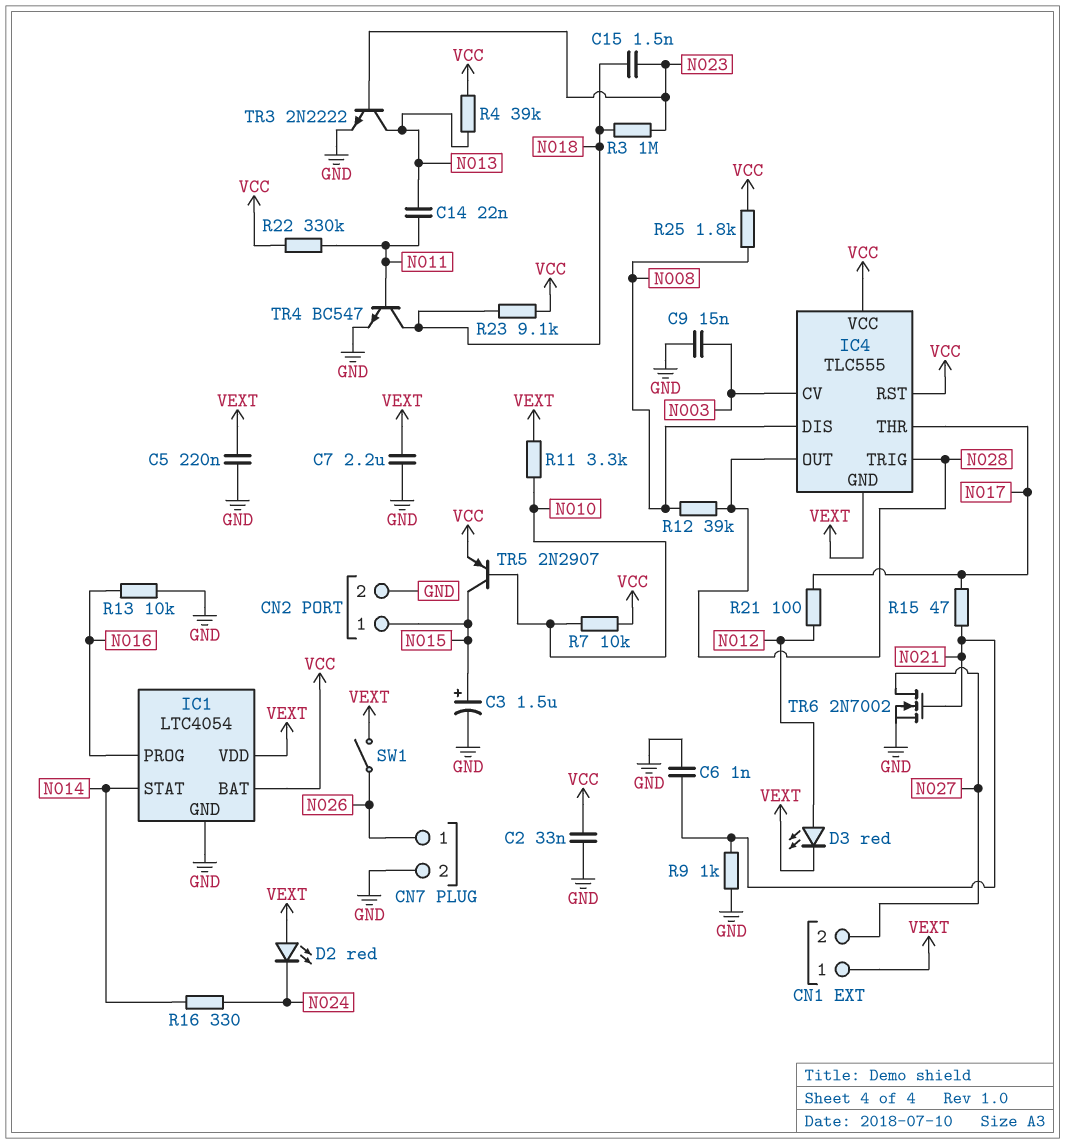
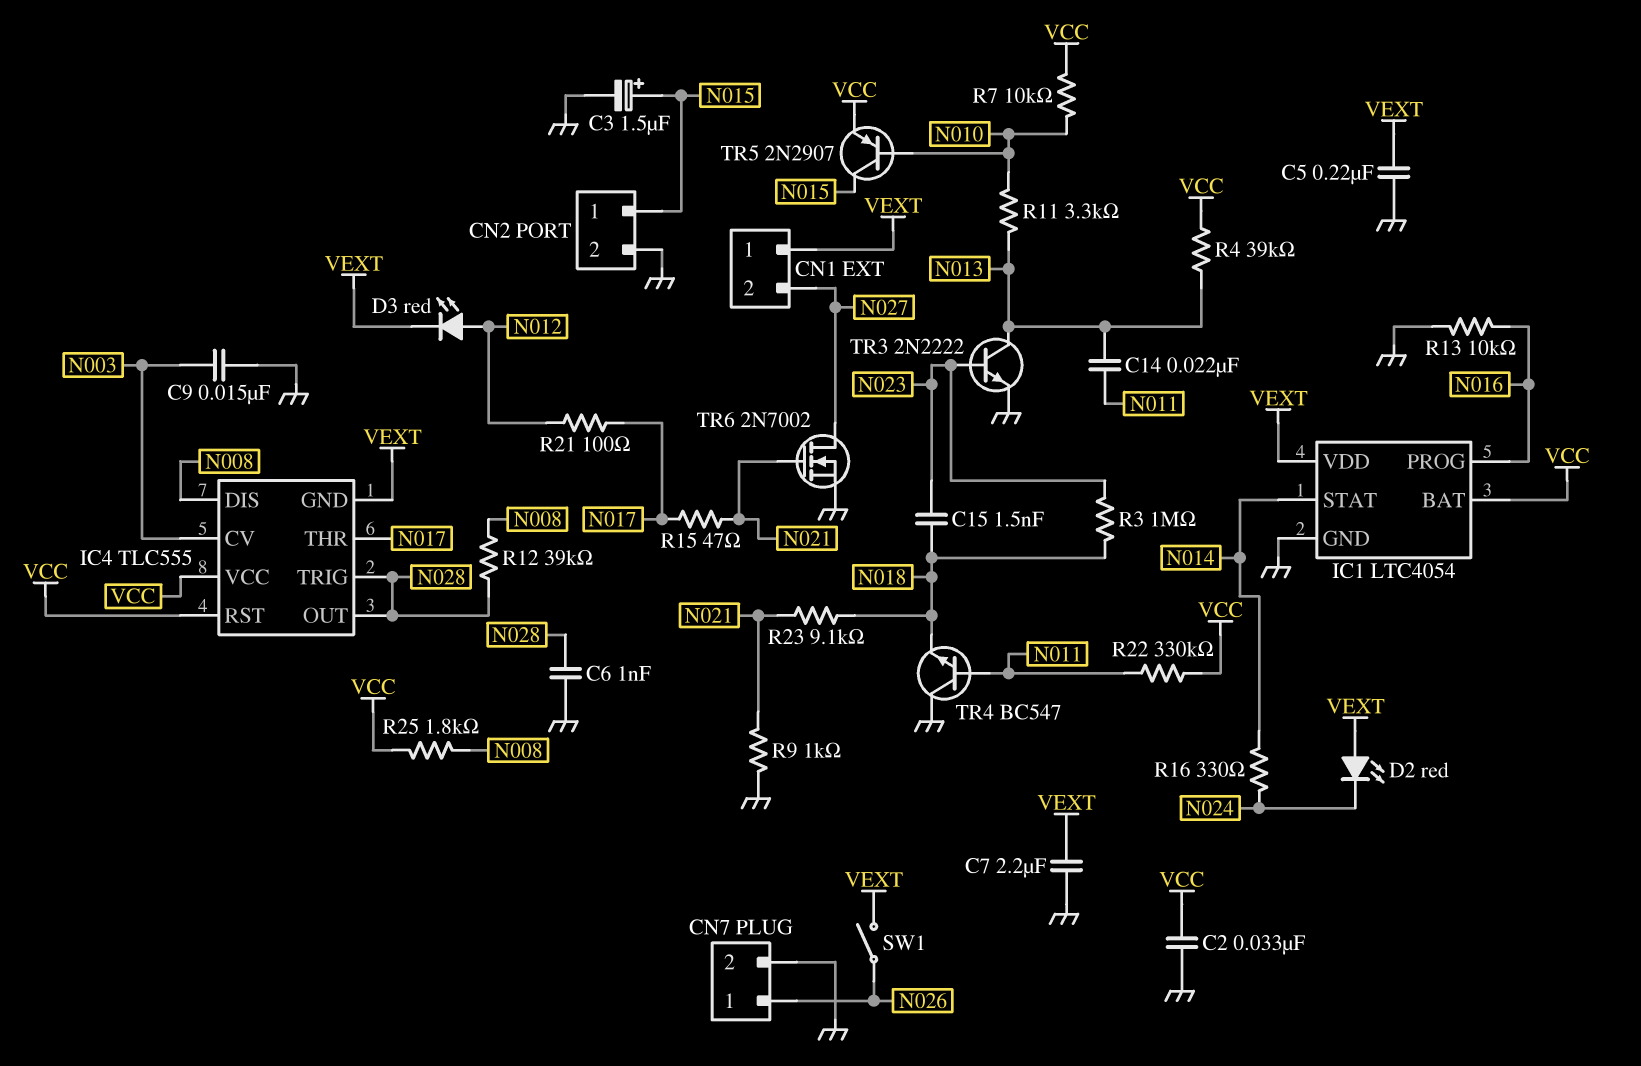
C6: 1nF (GND, N021) -> 1nF (GND, N028)
R11: 3.3k (N010, VEXT) -> 3.3k (N010, N013)
R23: 9.1k (N018, VCC) -> 9.1k (N018, N021)
TR4: NPN BC547 (B N011, C N018, E GND) -> NPN BC547 (B N011, C GND, E N018)

